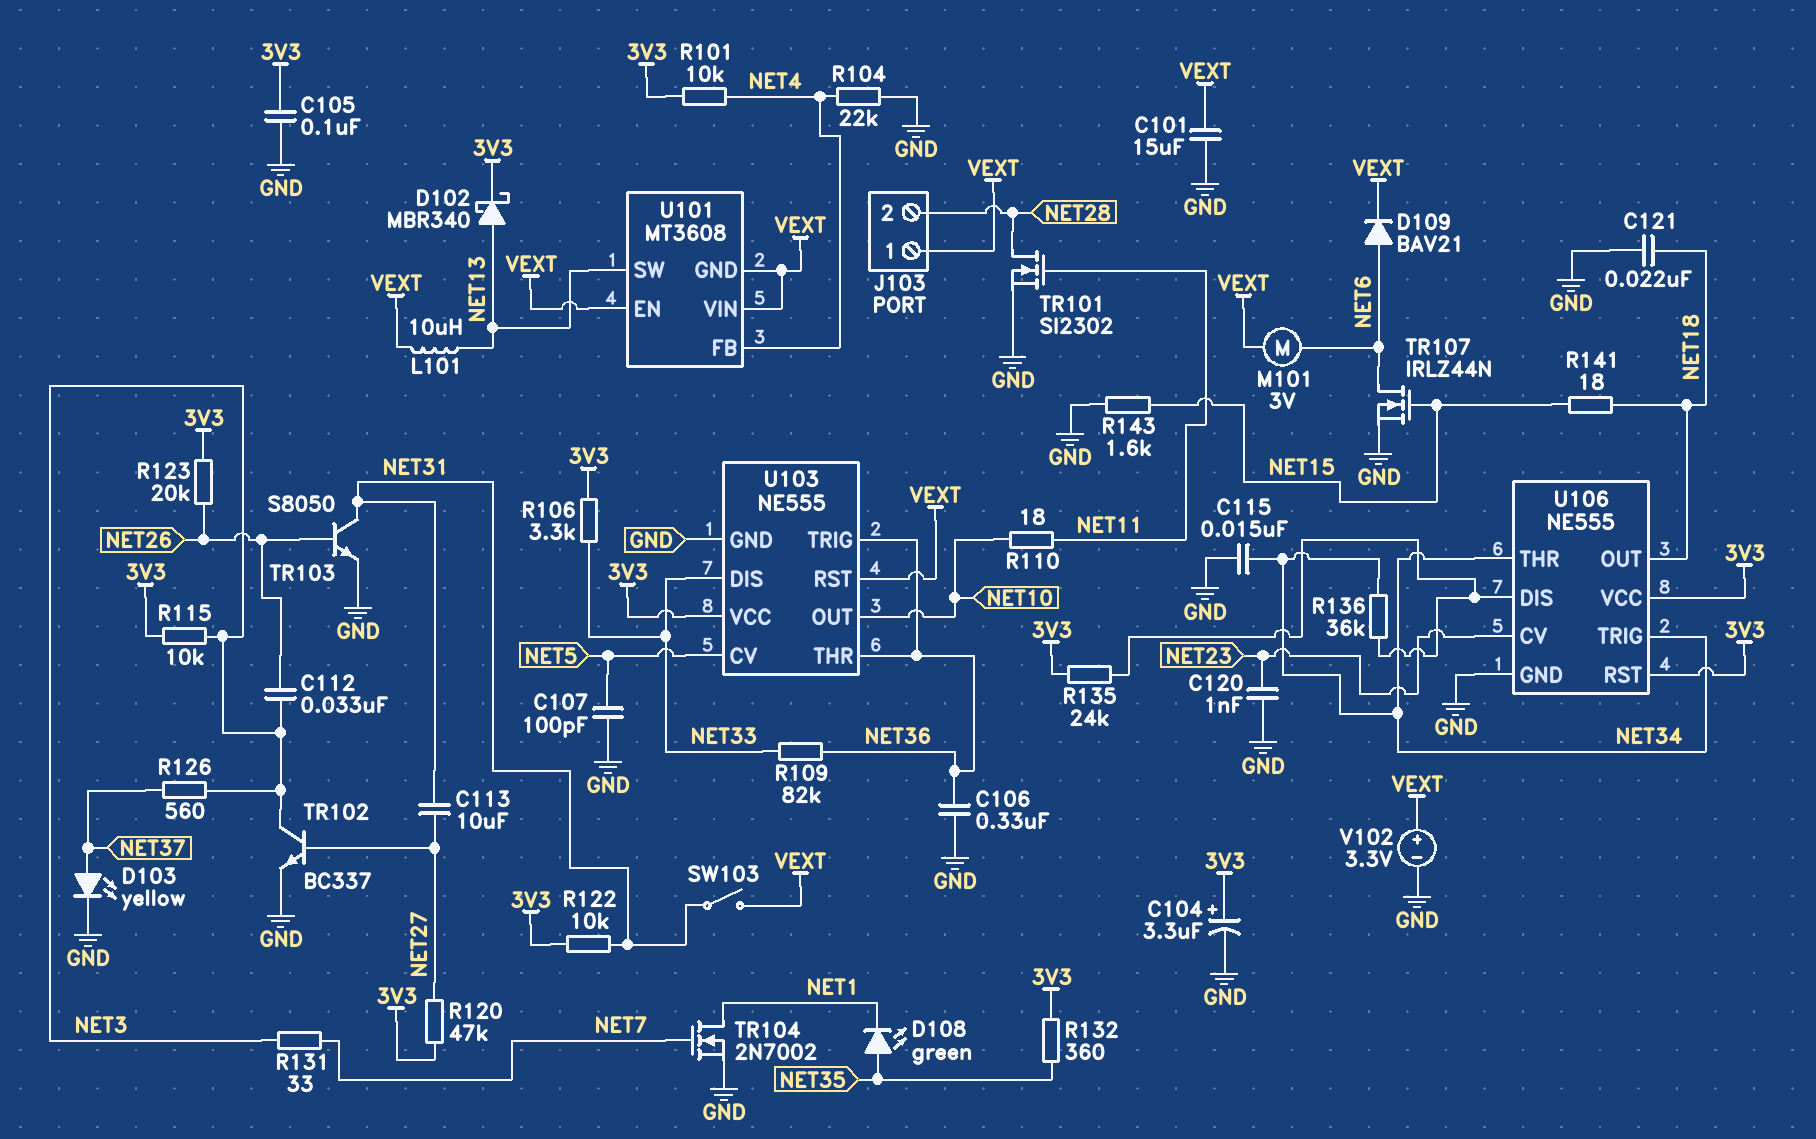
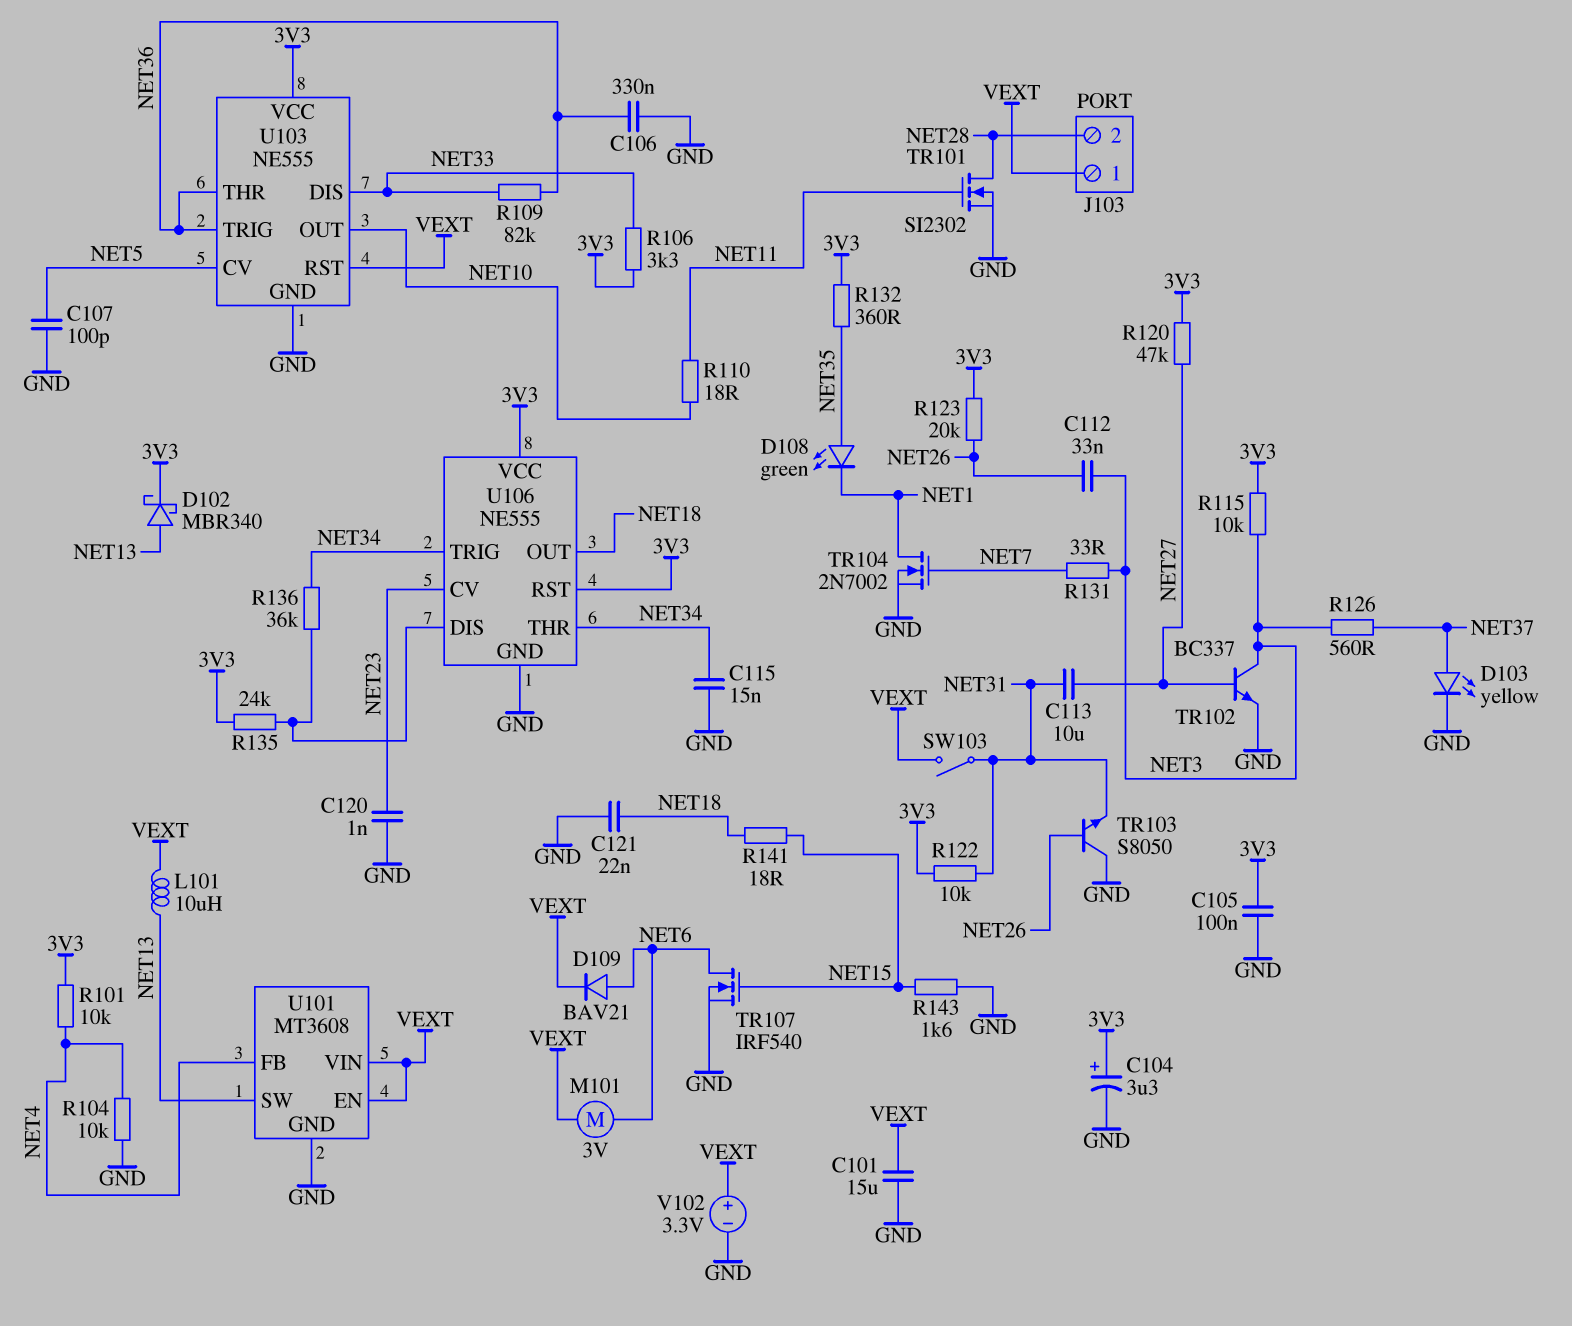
R104: 22k (GND, NET4) -> 10k (GND, NET4)
TR103: NPN S8050 (B NET26, C NET31, E GND) -> NPN S8050 (B NET26, C GND, E NET31)
TR107: NMOS IRLZ44N (G NET15, D NET6, S GND) -> NMOS IRF540 (G NET15, D NET6, S GND)
U101 pin GND: VEXT -> GND

